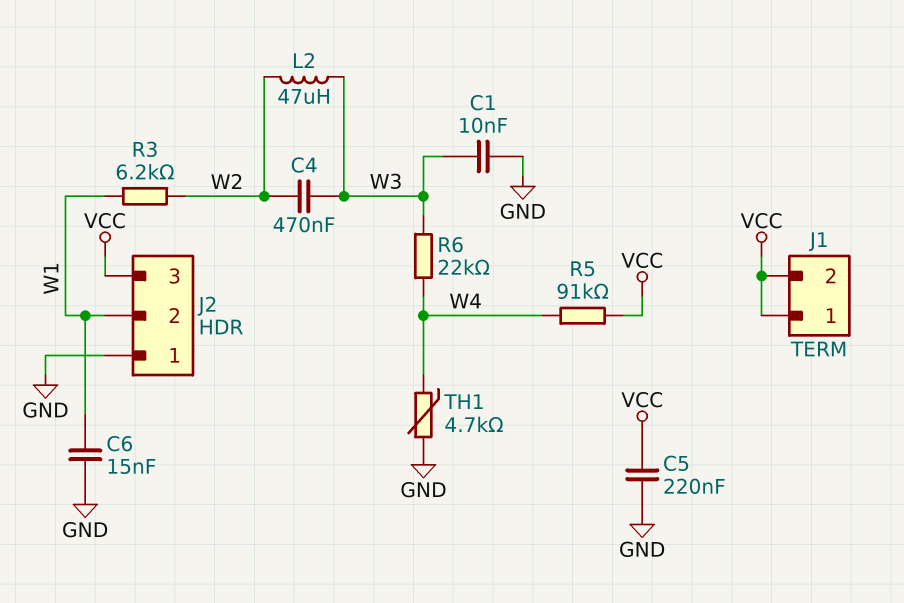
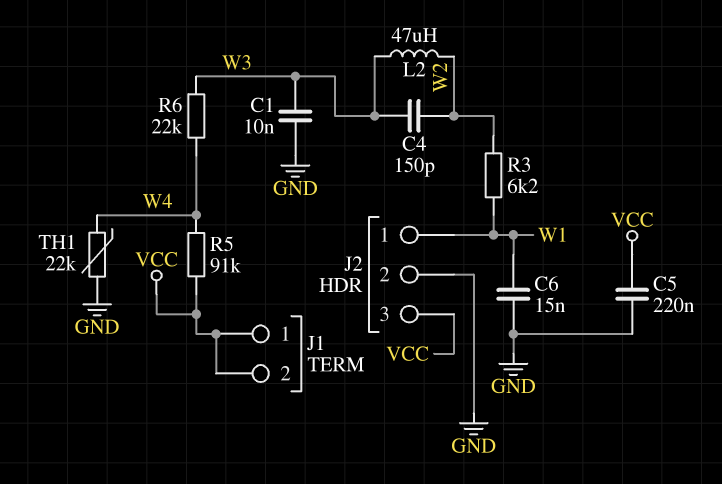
C4: 470nF (W2, W3) -> 150pF (W2, W3)
J2 pin 1: GND -> W1
J2 pin 2: W1 -> GND
TH1: 4.7k (GND, W4) -> 22k (GND, W4)

